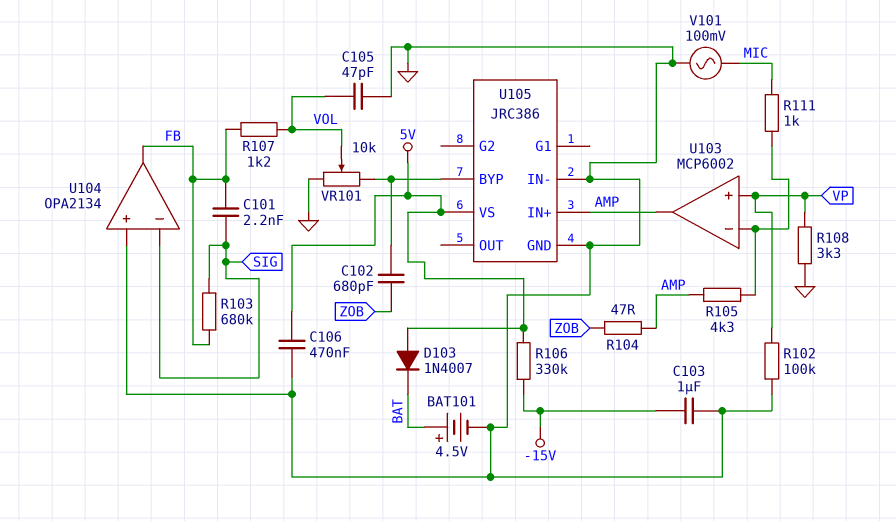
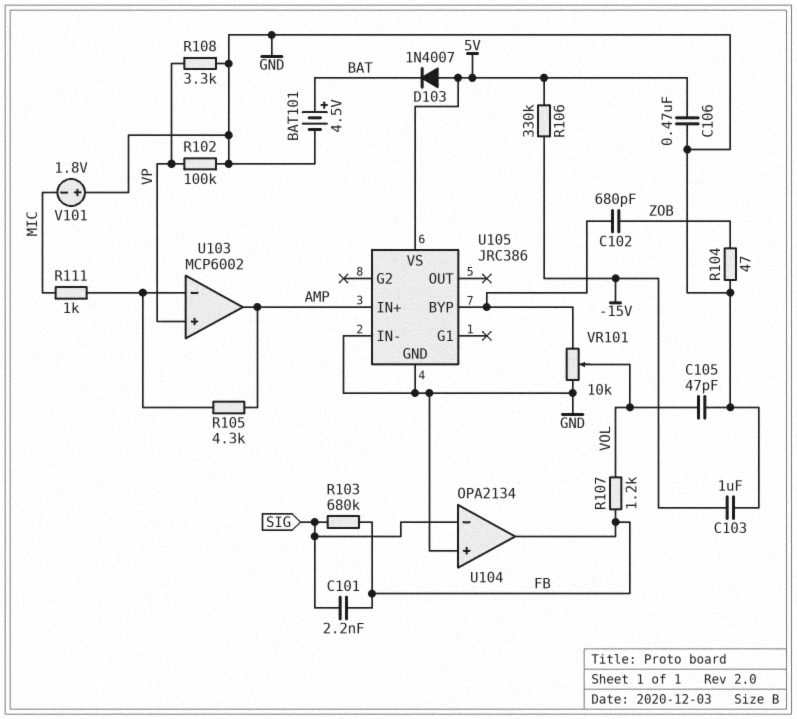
R104: 47 (AMP, ZOB) -> 47 (GND, ZOB)
V101: AC 100mV (GND, MIC) -> 1.8V (plus GND, minus MIC)

